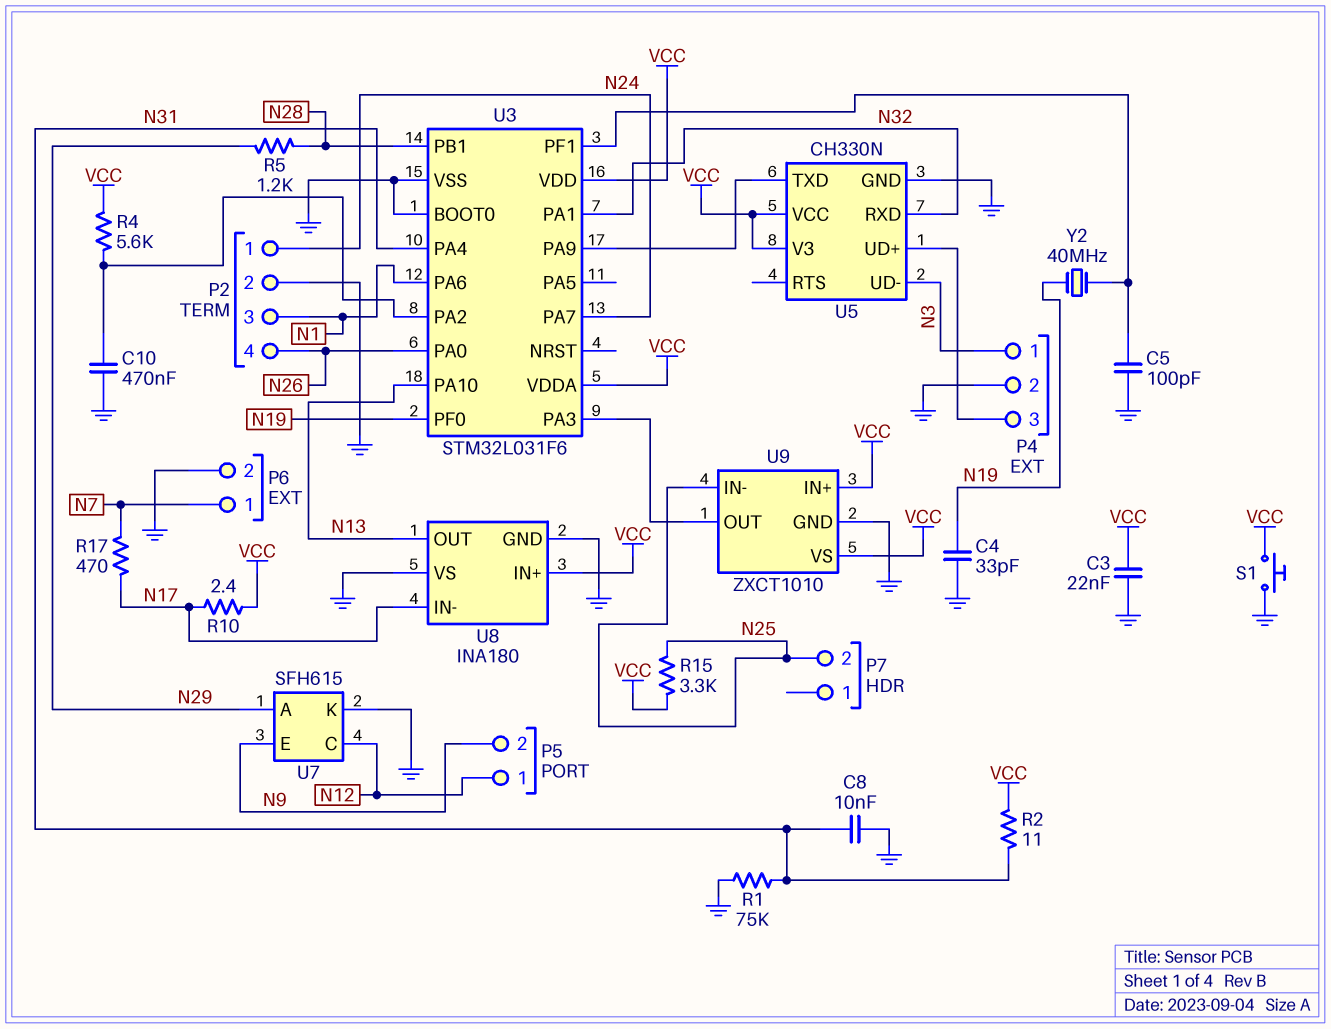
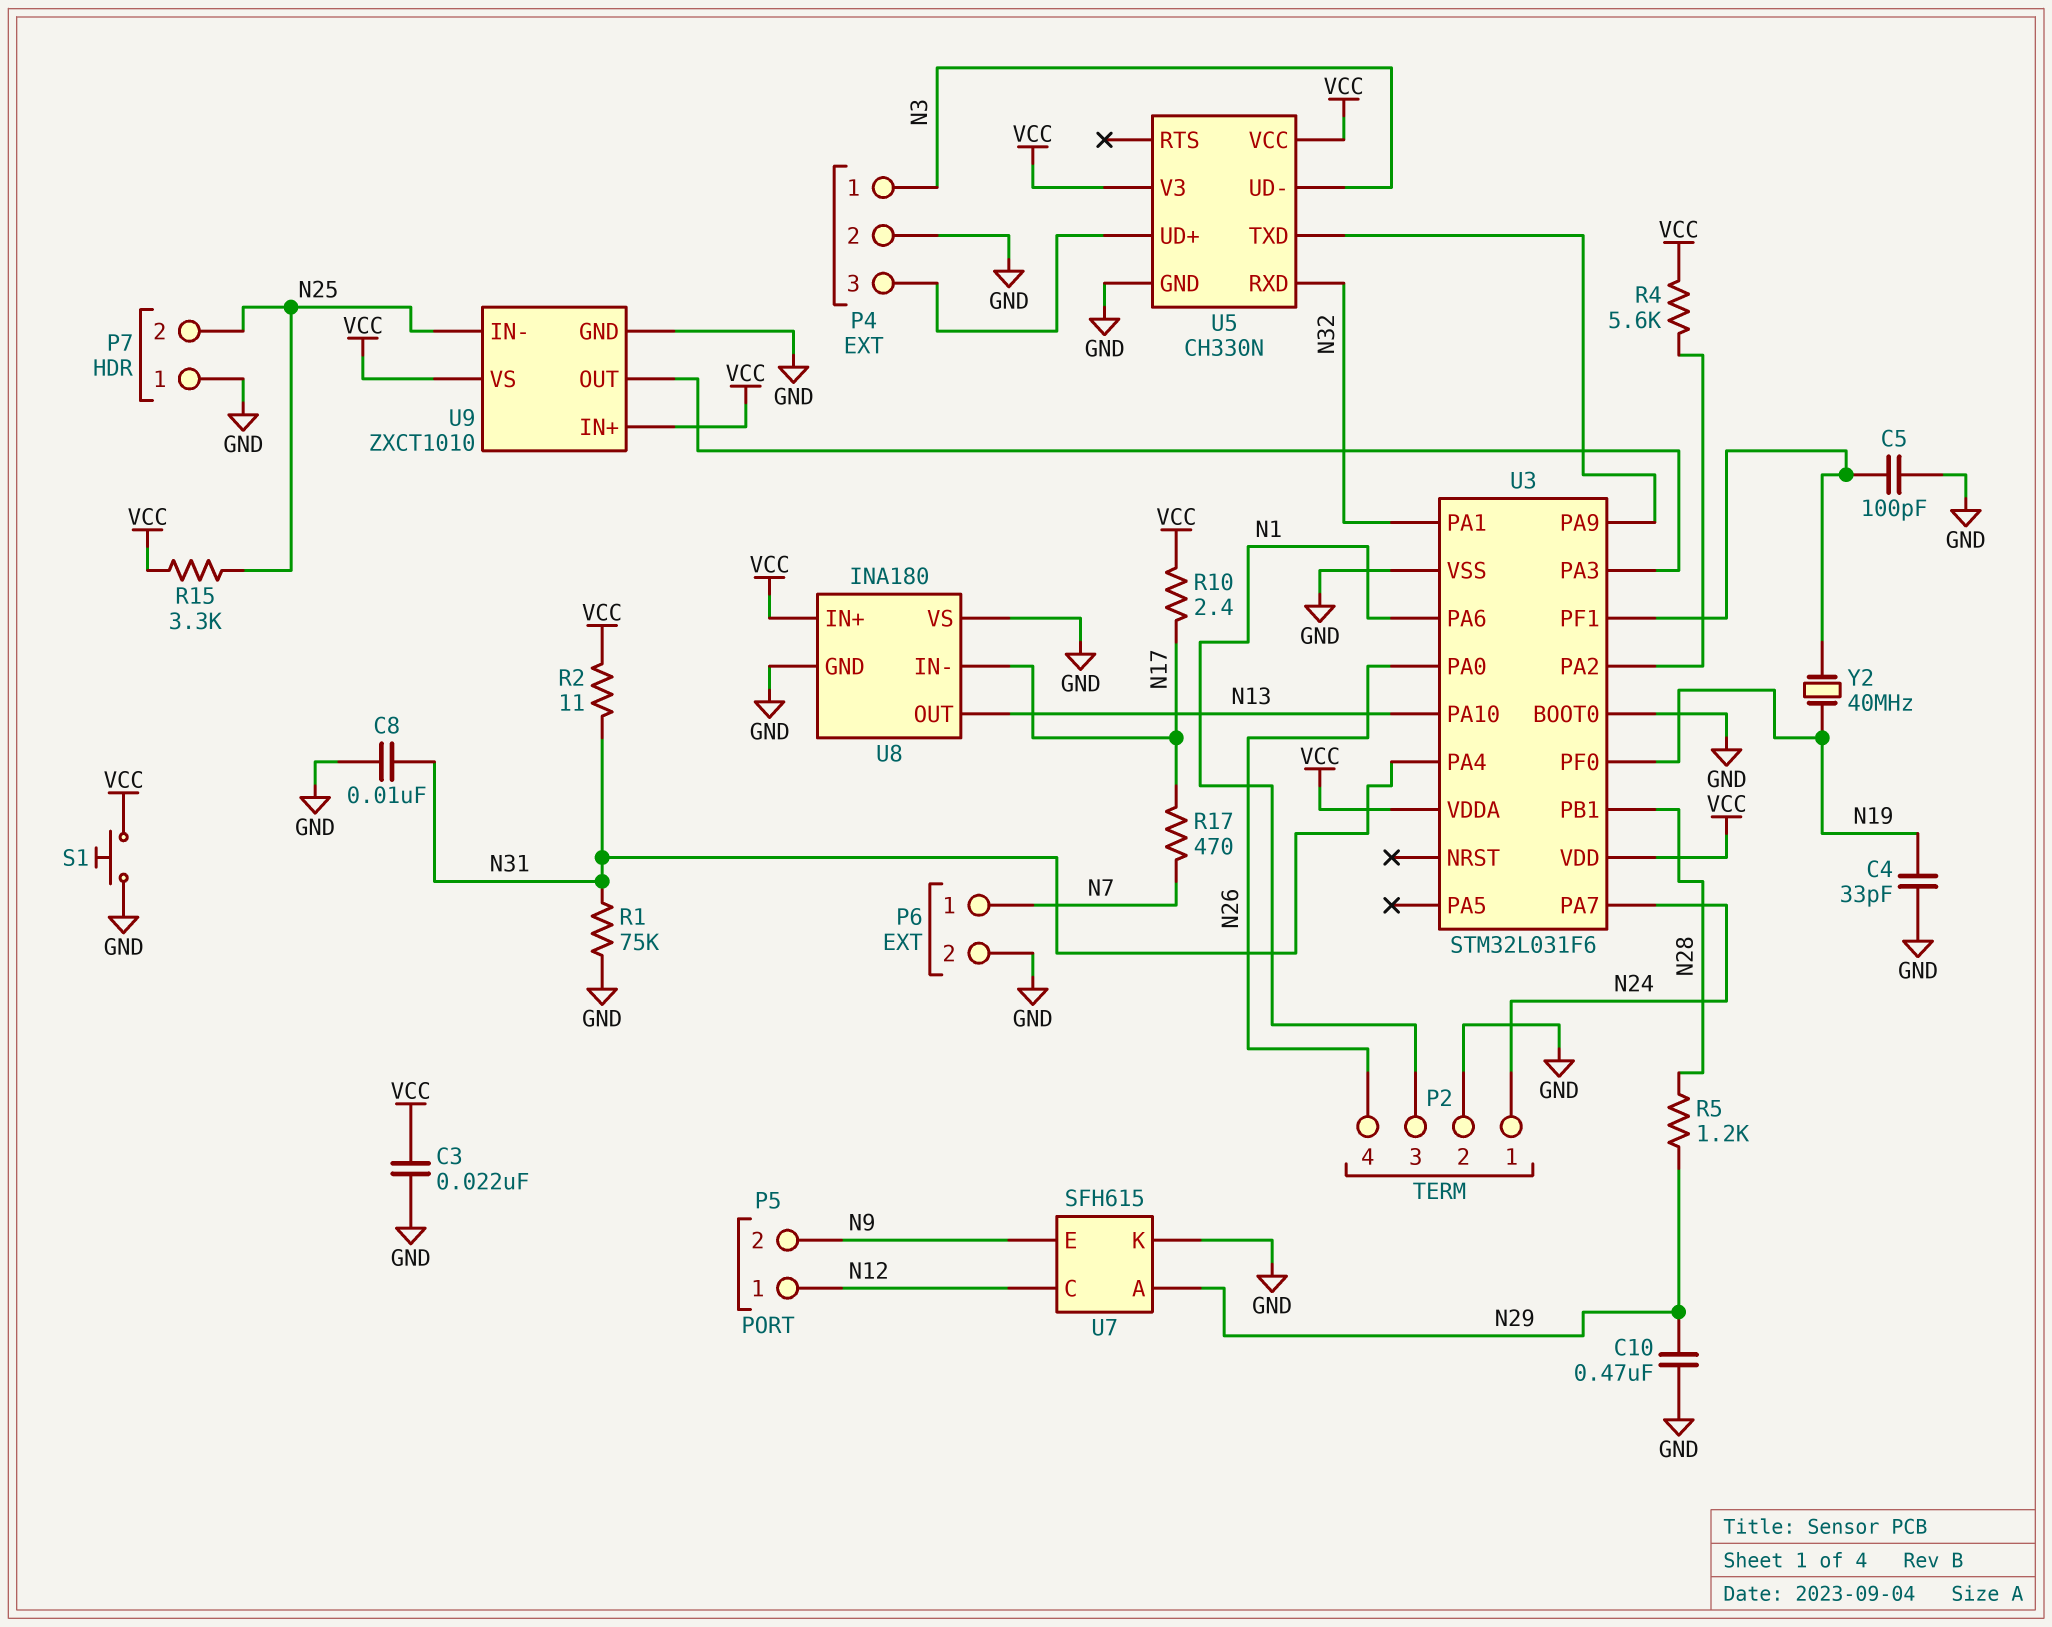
C10: 470nF (GND, U3/PA2) -> 470nF (GND, N29)
P7 pin 1: none -> GND

